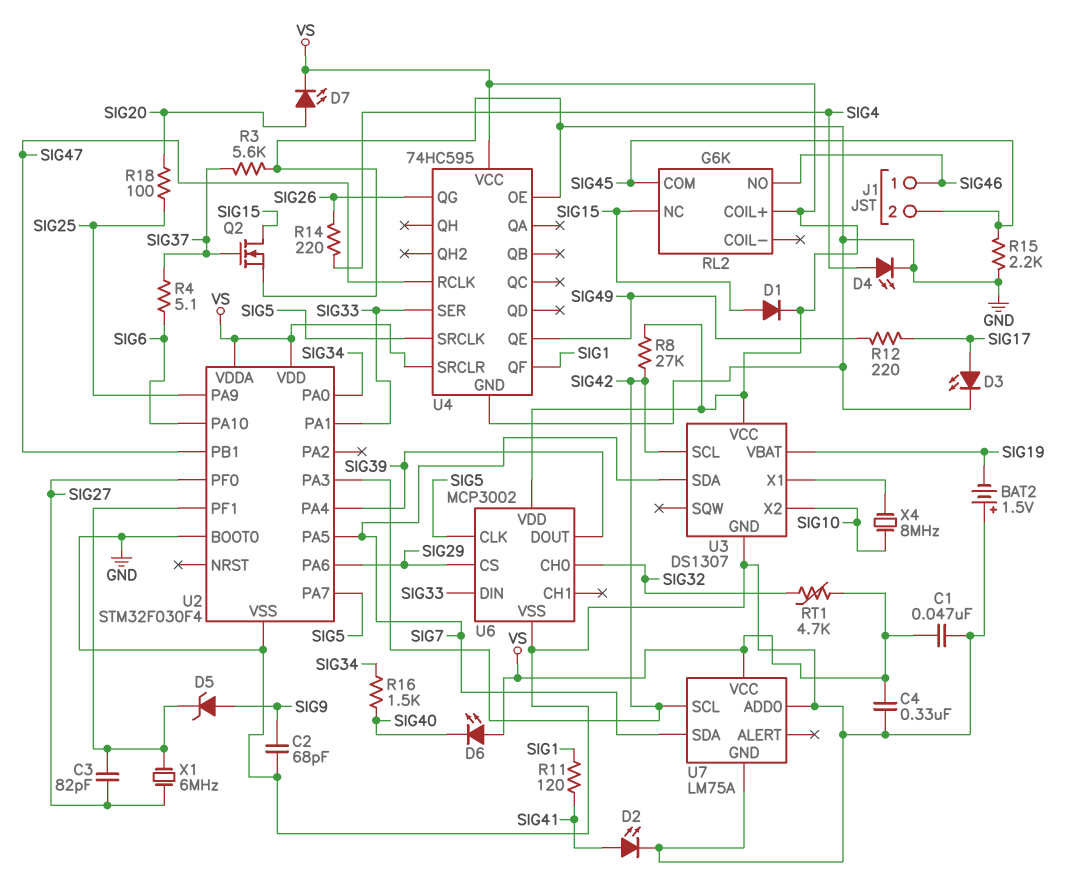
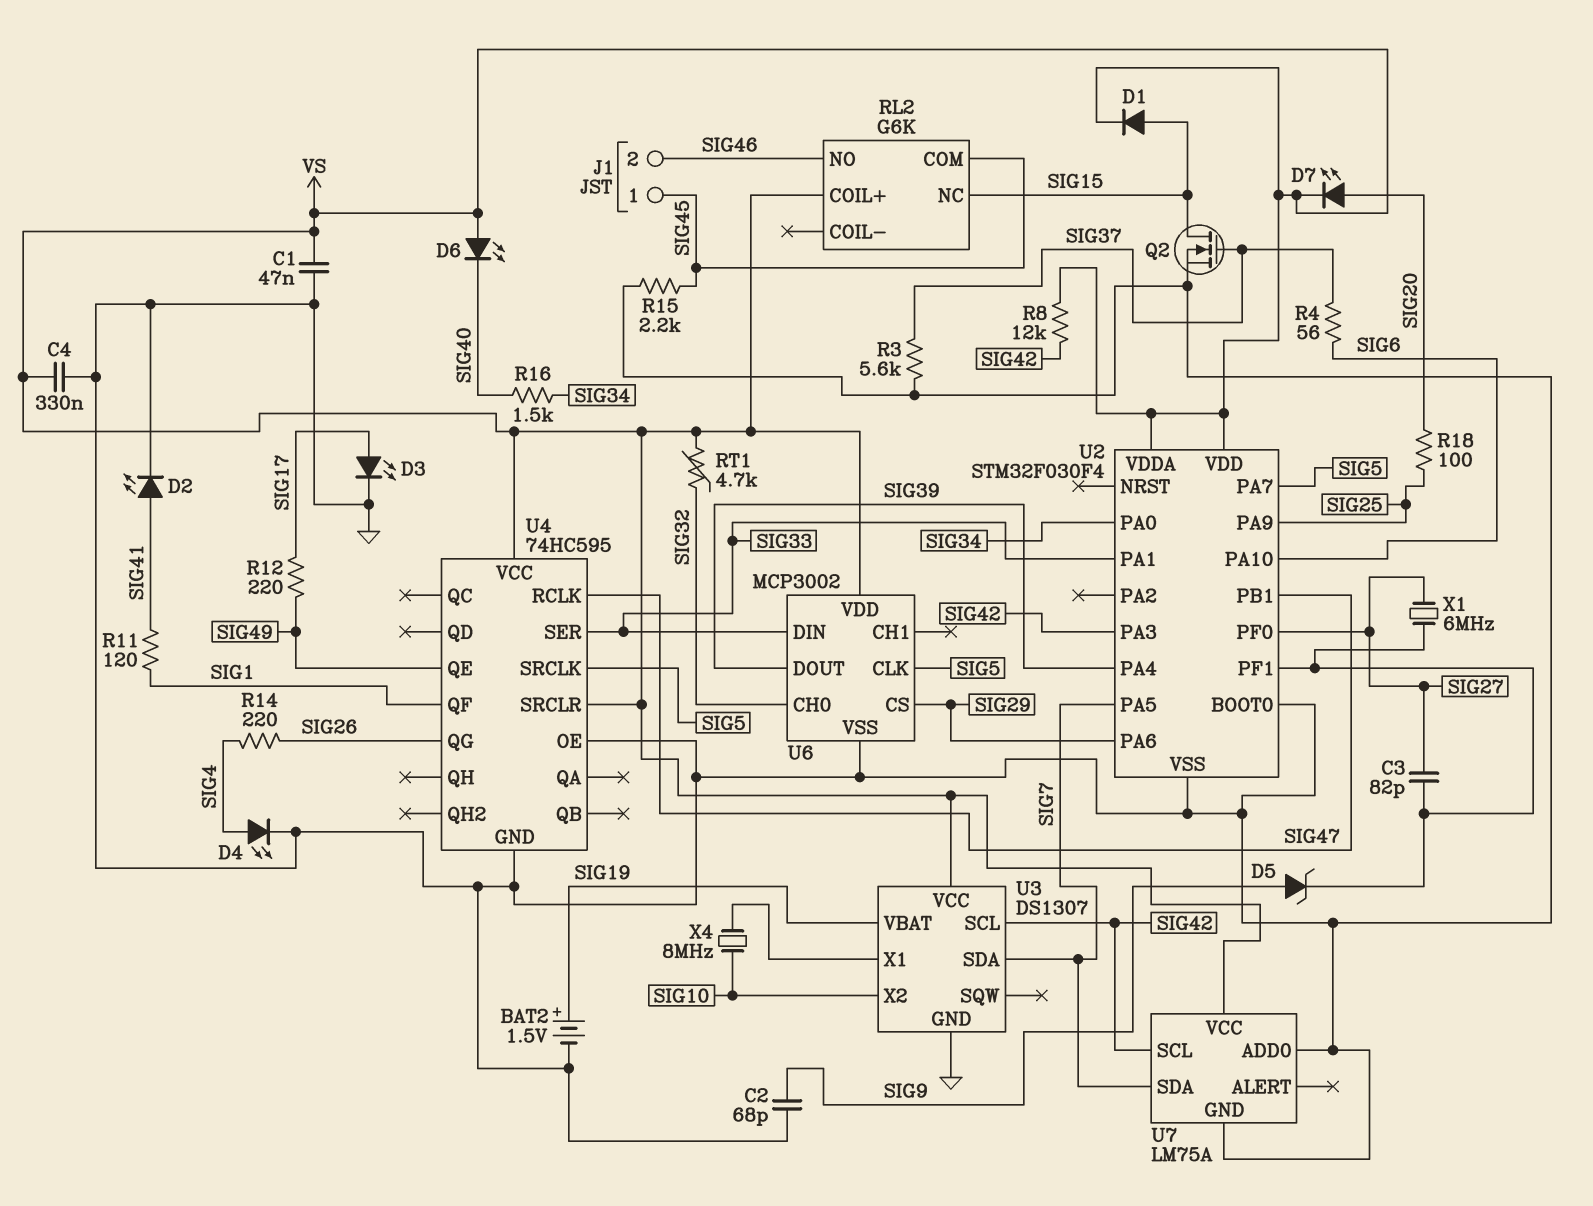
BAT2: 1.5V (plus GND, minus SIG19) -> 1.5V (plus SIG19, minus GND)
J1 pin 1: SIG46 -> SIG45
J1 pin 2: SIG45 -> SIG46
R4: 5.1 (SIG6, SIG37) -> 56 (SIG6, SIG37)
R8: 27k (SIG42, VS) -> 12k (SIG42, VS)

